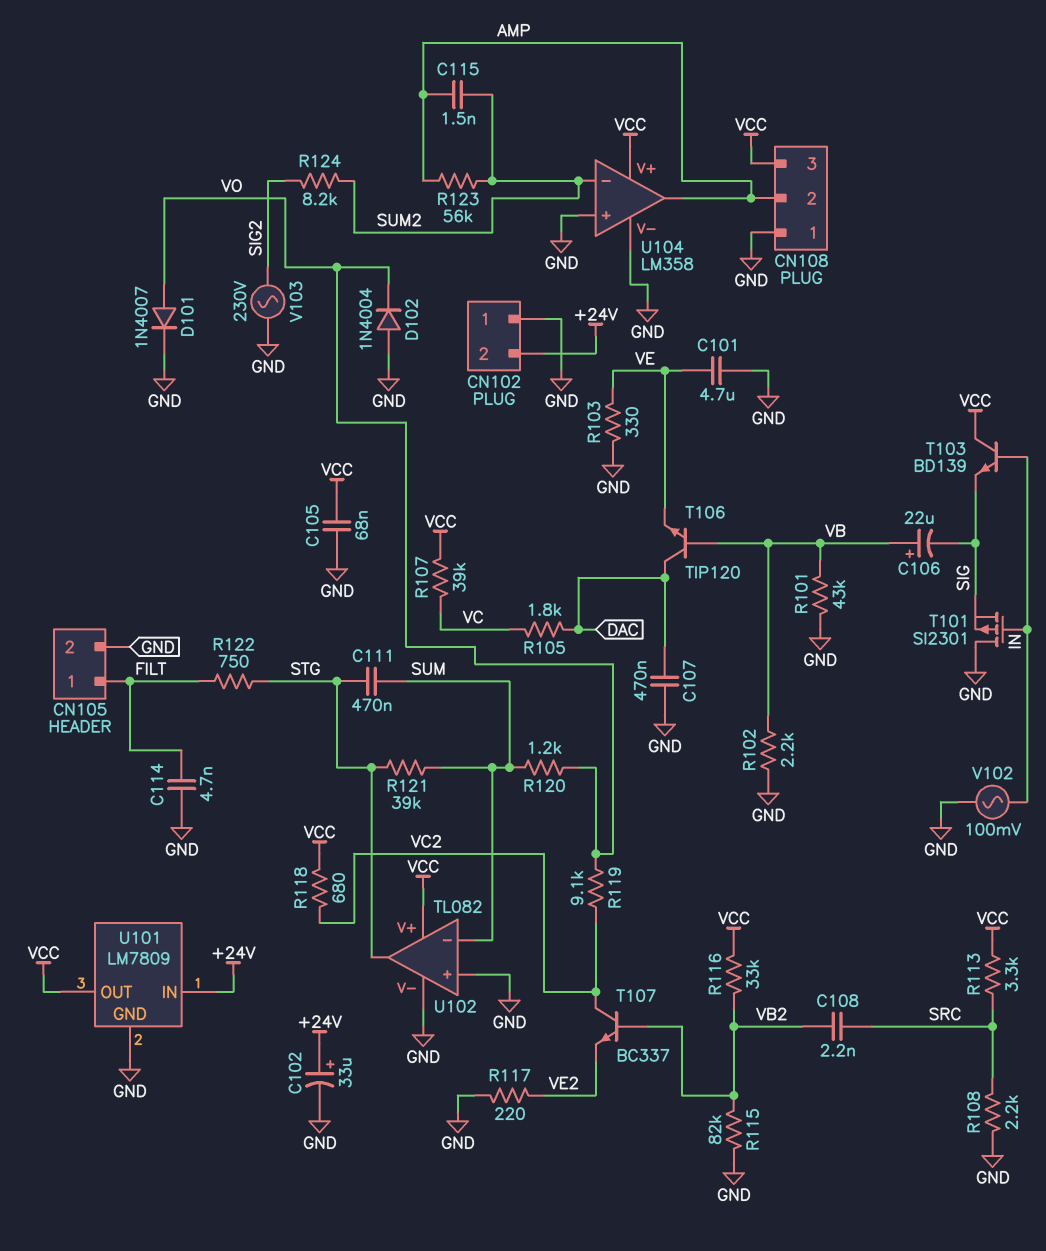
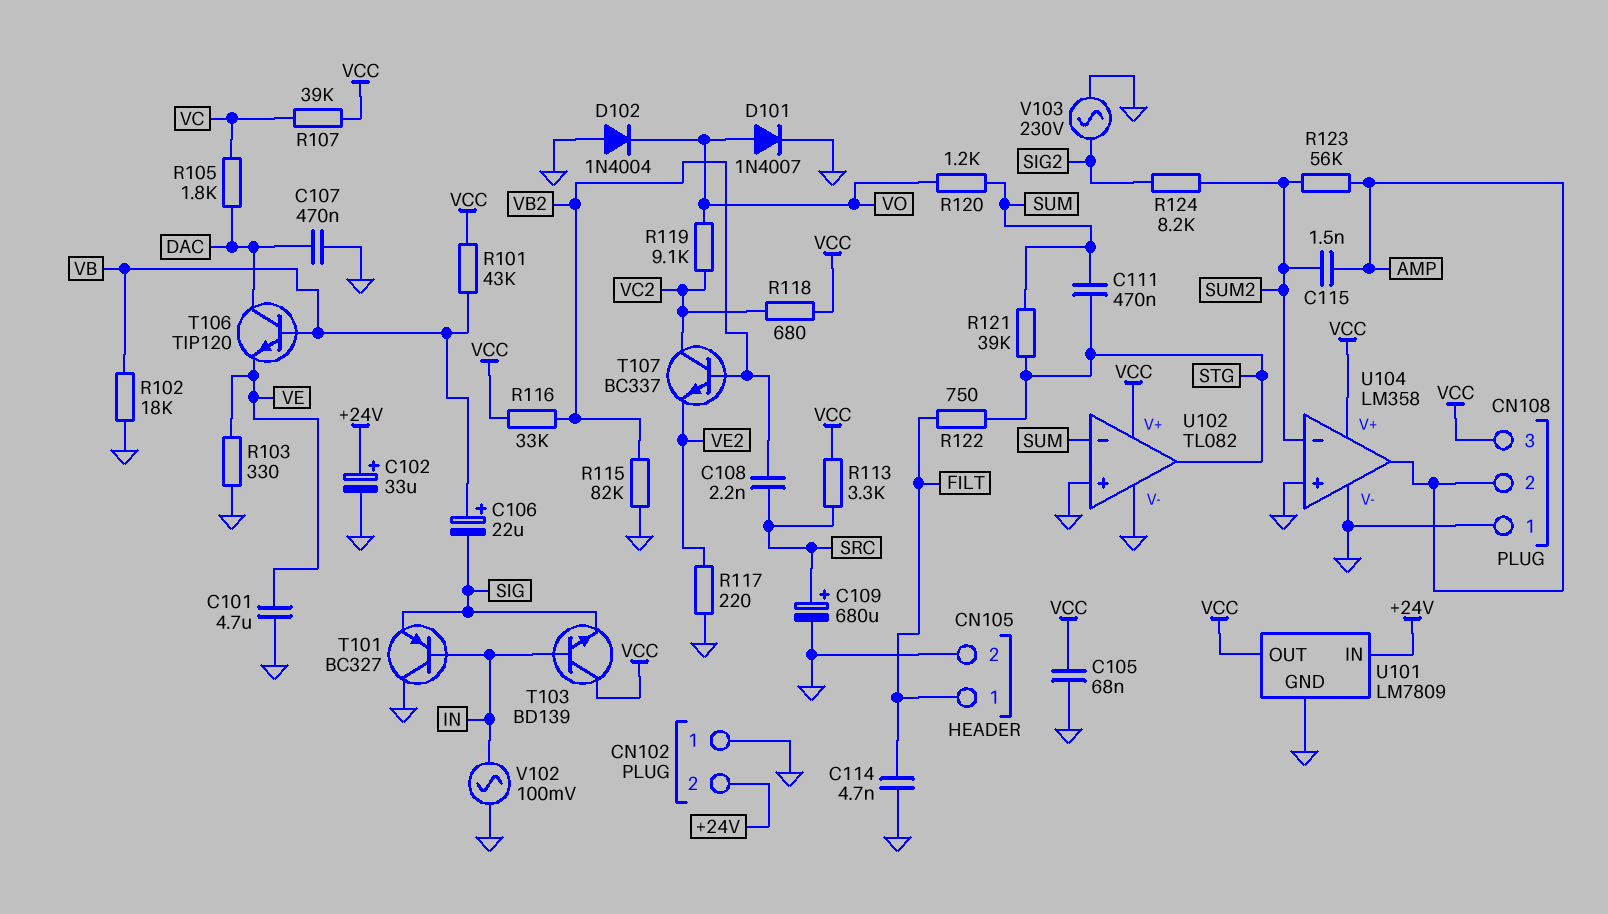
C109: none -> 680uF (plus SRC, minus GND)
R101: 43k (GND, VB) -> 43k (VB, VCC)
R102: 2.2k (GND, VB) -> 18k (GND, VB)
R108: 2.2k (GND, SRC) -> none
T101: PMOS SI2301 (G IN, D GND, S SIG) -> PNP BC327 (B IN, C GND, E SIG)

